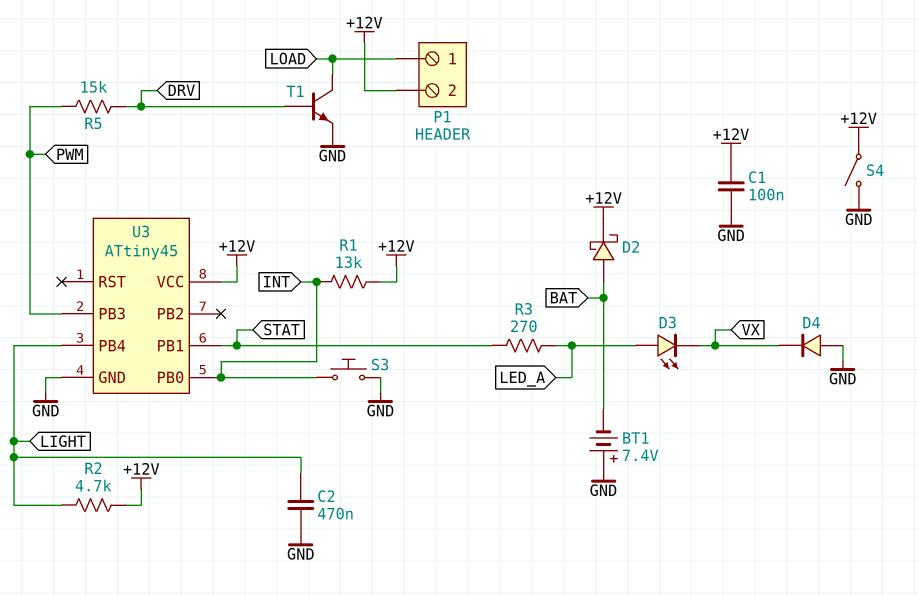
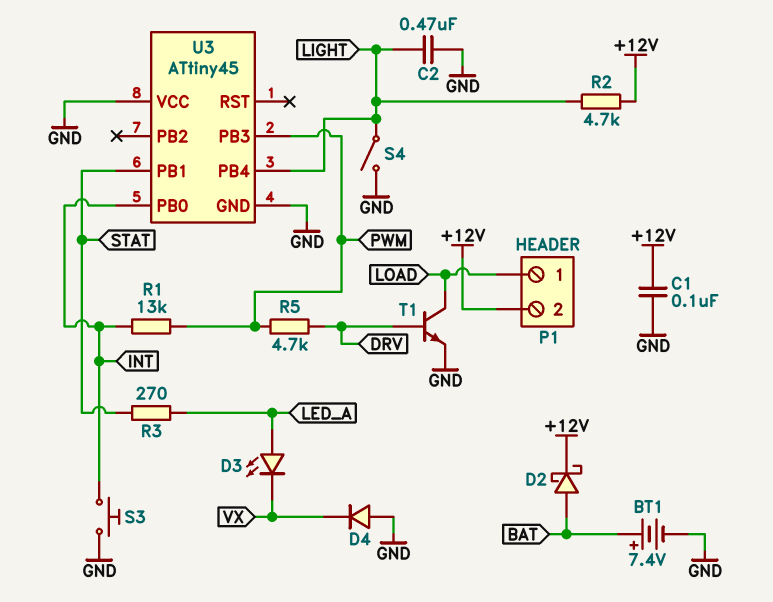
BT1: 7.4V (plus GND, minus BAT) -> 7.4V (plus BAT, minus GND)
R1: 13k (+12V, INT) -> 13k (INT, PWM)
R5: 15k (DRV, PWM) -> 4.7k (DRV, PWM)
S4: switch (+12V, GND) -> switch (GND, LIGHT)
U3 pin VCC: +12V -> GND

